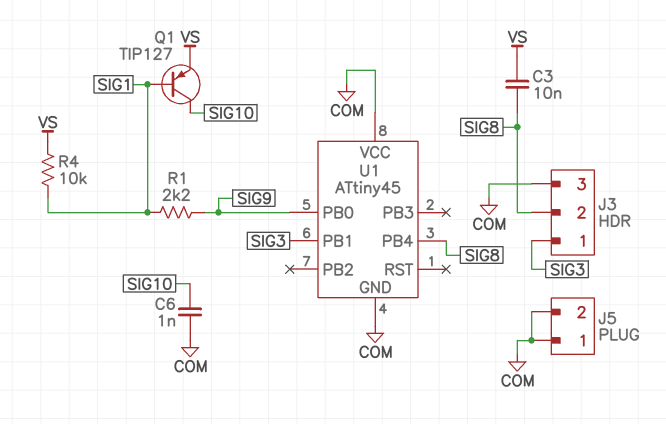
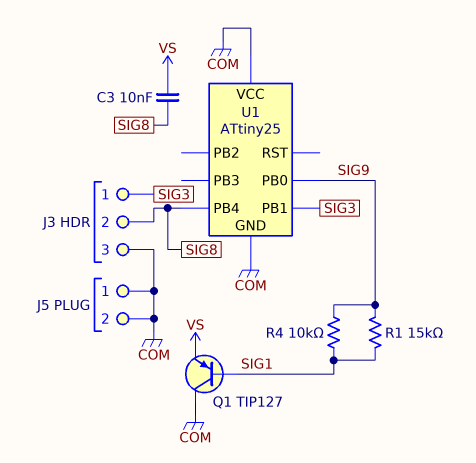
C6: 1nF (COM, SIG10) -> none
Q1: PNP TIP127 (B SIG1, C SIG10, E VS) -> PNP TIP127 (B SIG1, C COM, E VS)
R1: 2.2k (SIG1, SIG9) -> 15k (SIG1, SIG9)
R4: 10k (SIG1, VS) -> 10k (SIG1, SIG9)
U1: ATtiny45 -> ATtiny25

